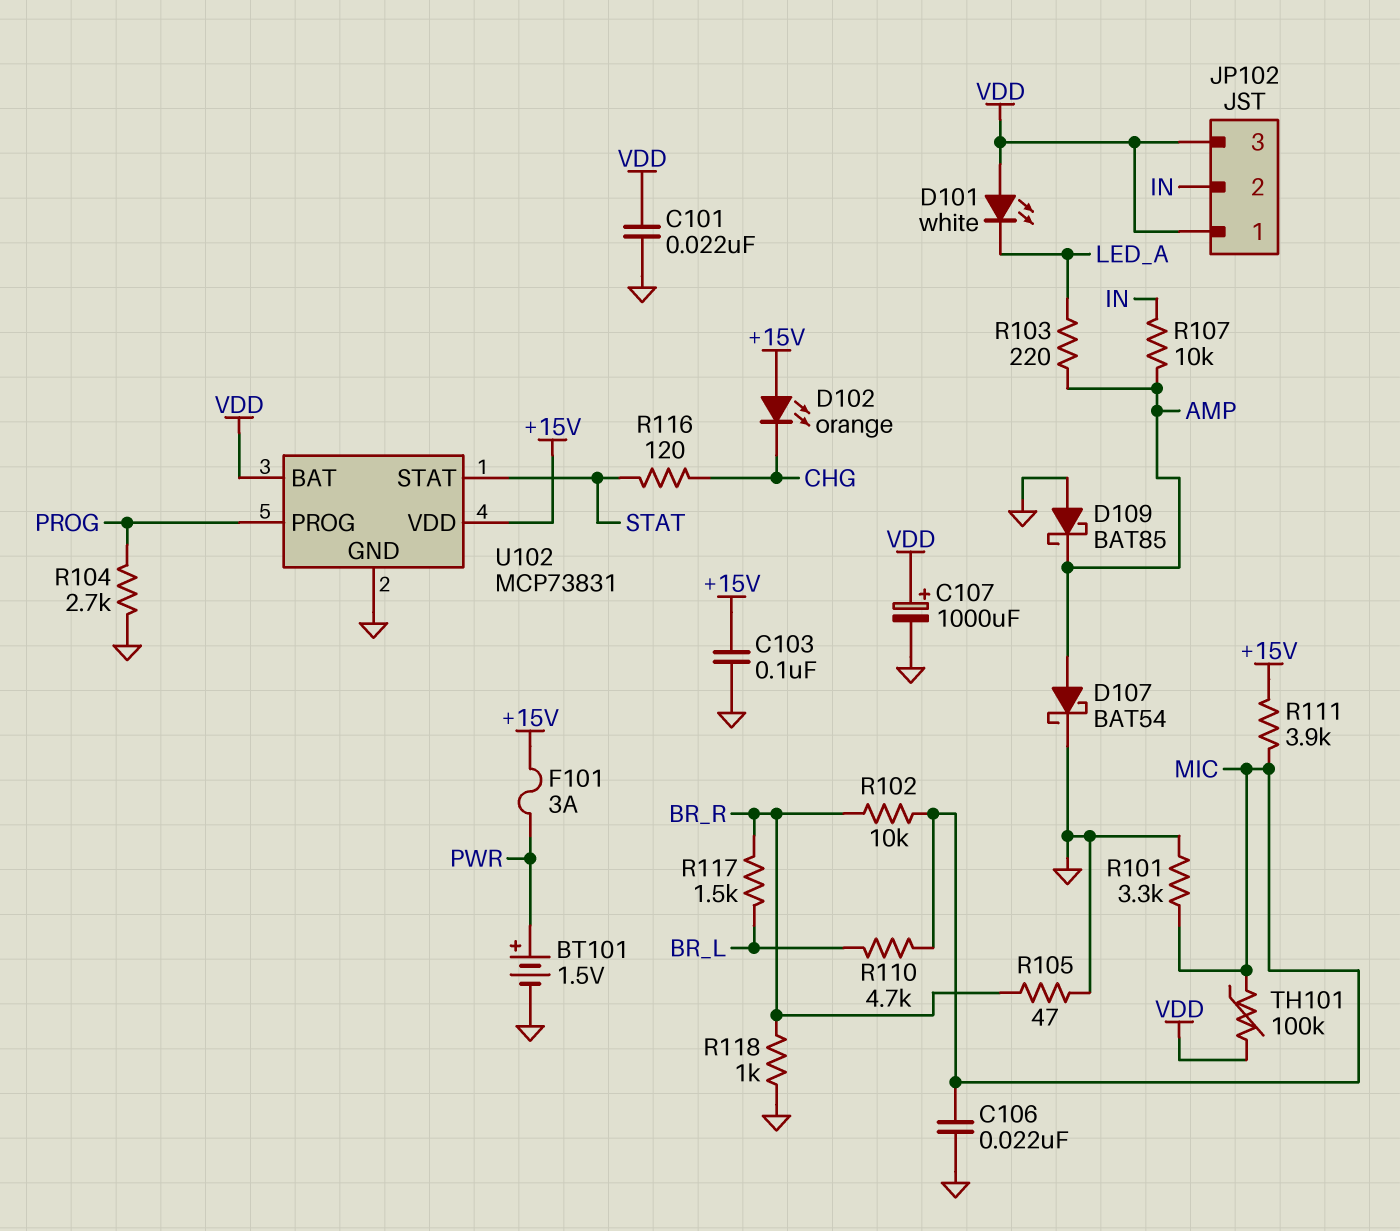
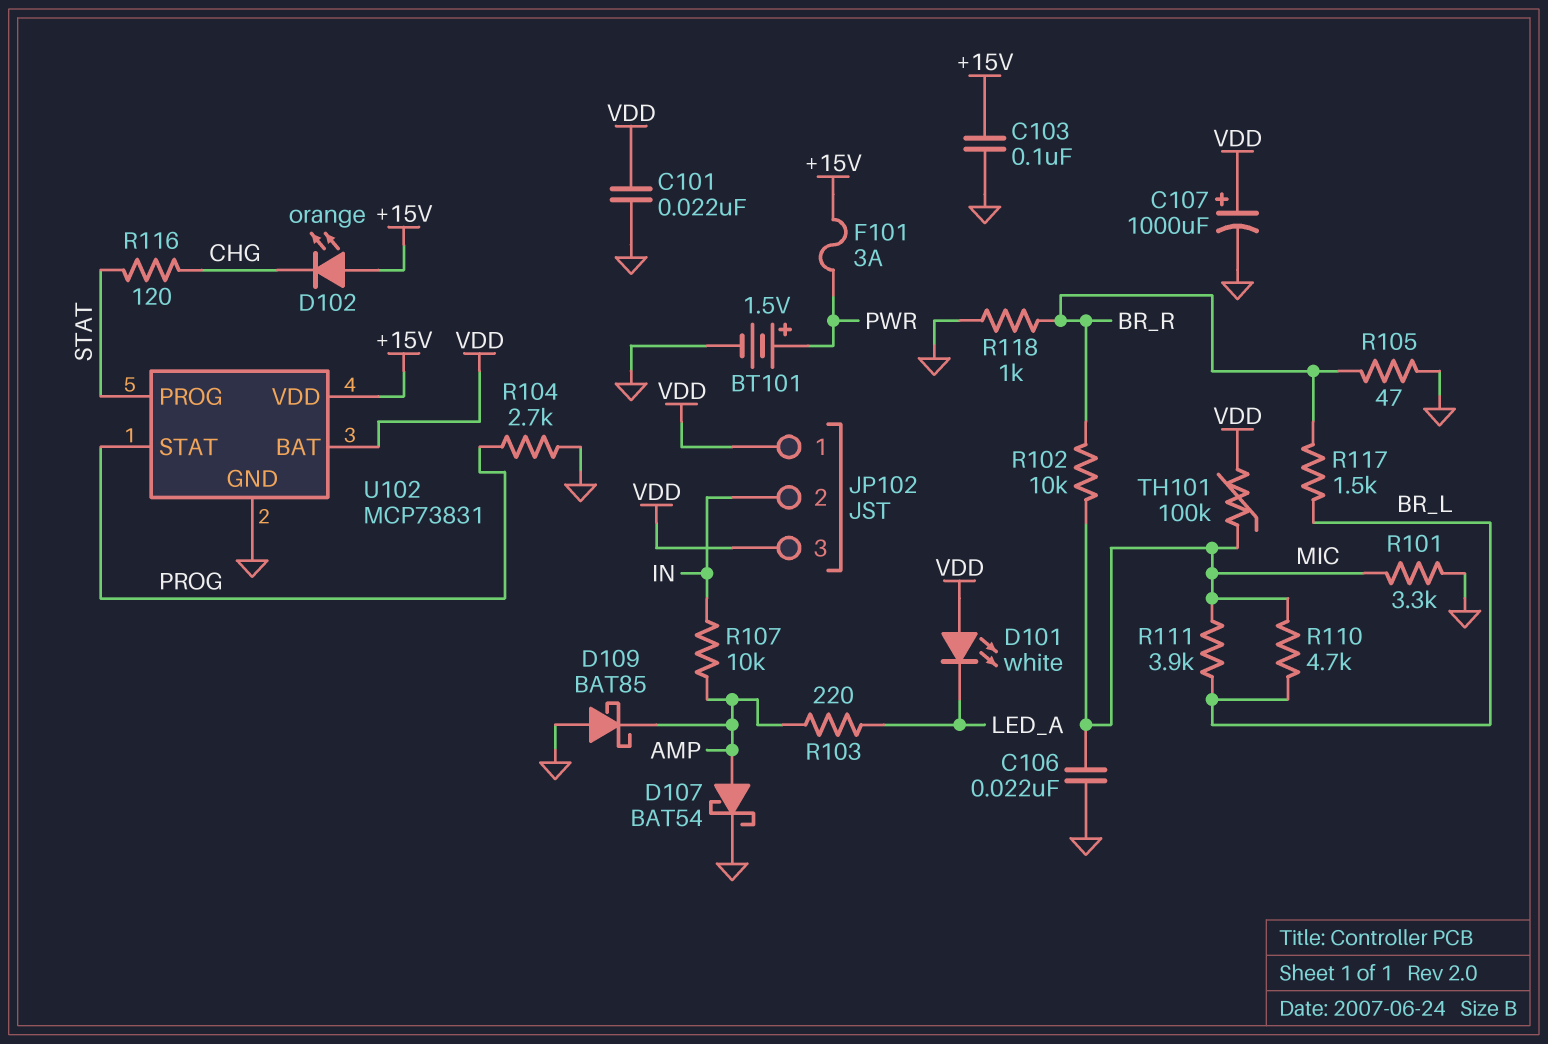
R111: 3.9k (+15V, MIC) -> 3.9k (BR_L, MIC)
U102 pin PROG: PROG -> STAT
U102 pin STAT: STAT -> PROG

